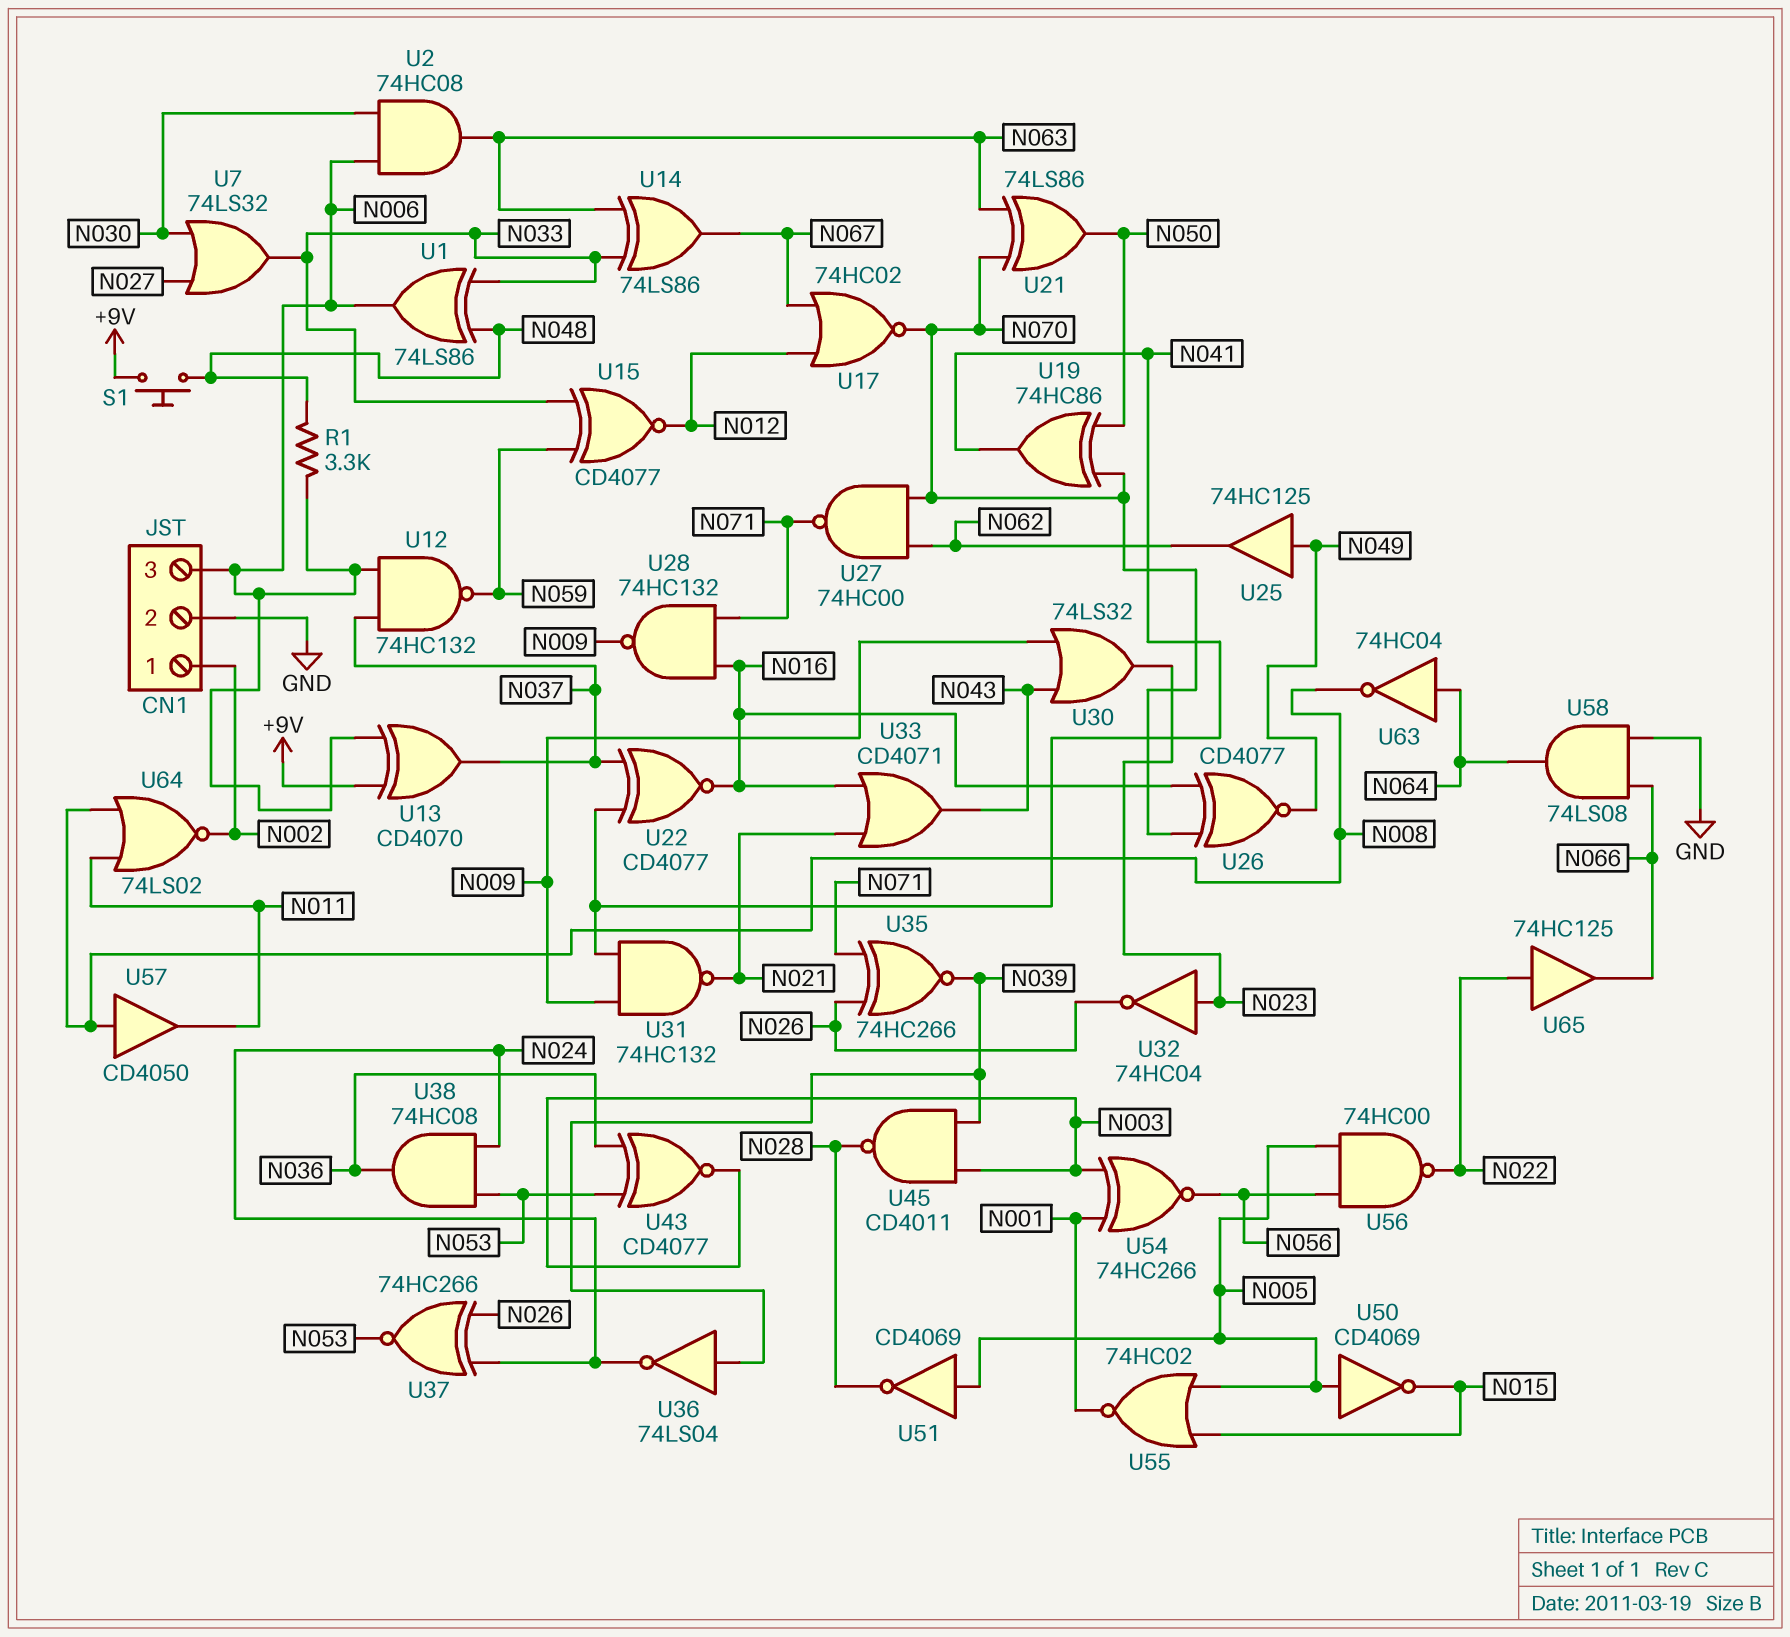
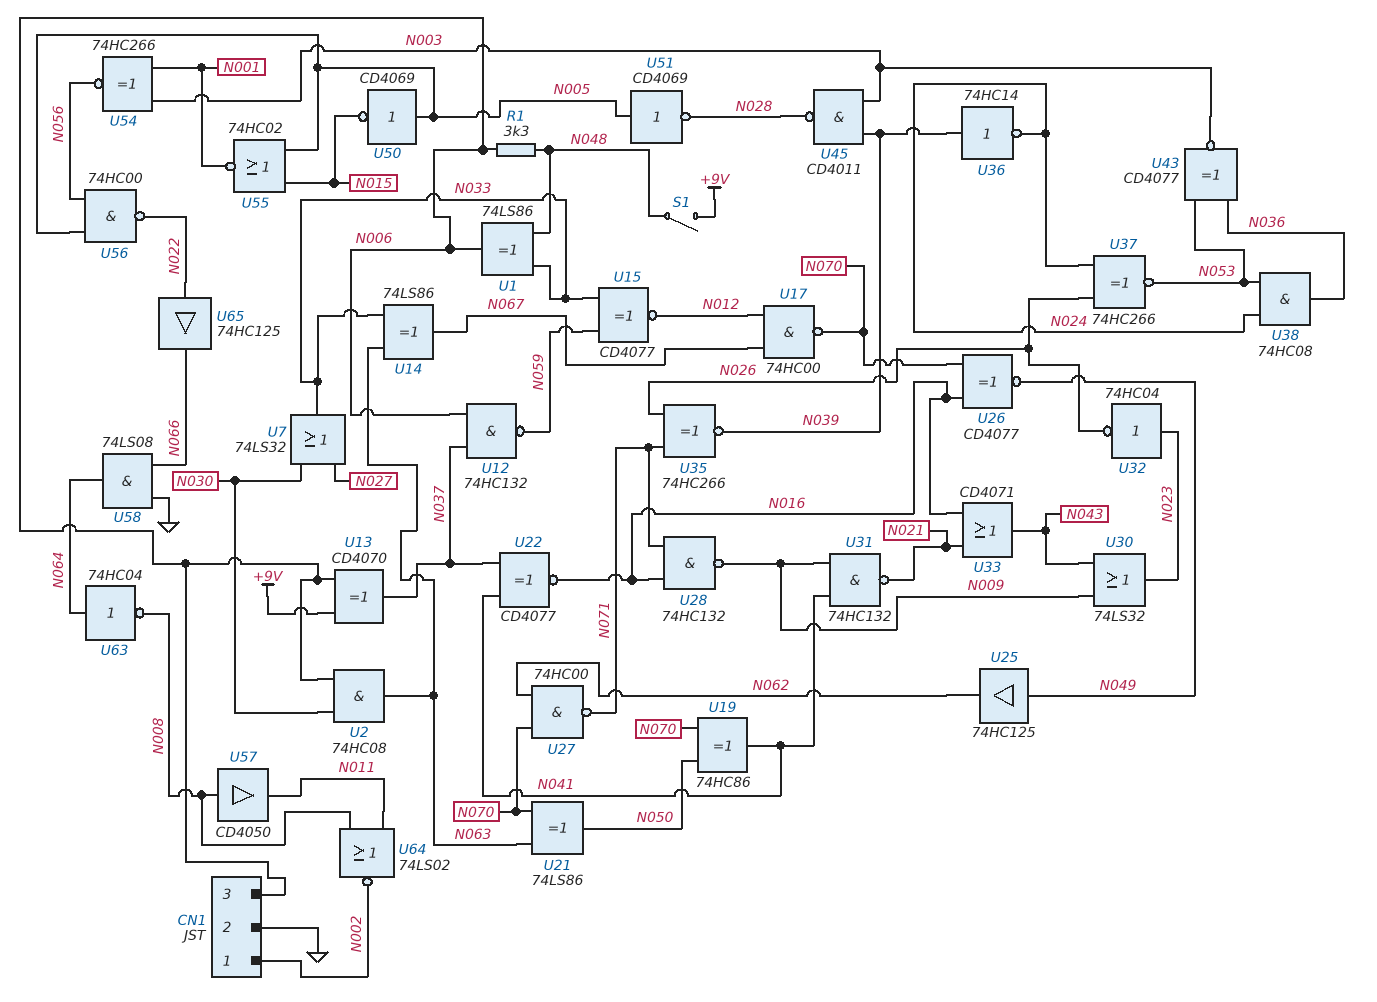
S1: button (+9V, N048) -> switch (+9V, N048)
U17: NOR 74HC02 (in N012, in N067, out N070) -> NAND 74HC00 (in N012, in N067, out N070)
U36: NOT 74LS04 (in N039, out N024) -> NOT 74HC14 (in N039, out N024)

